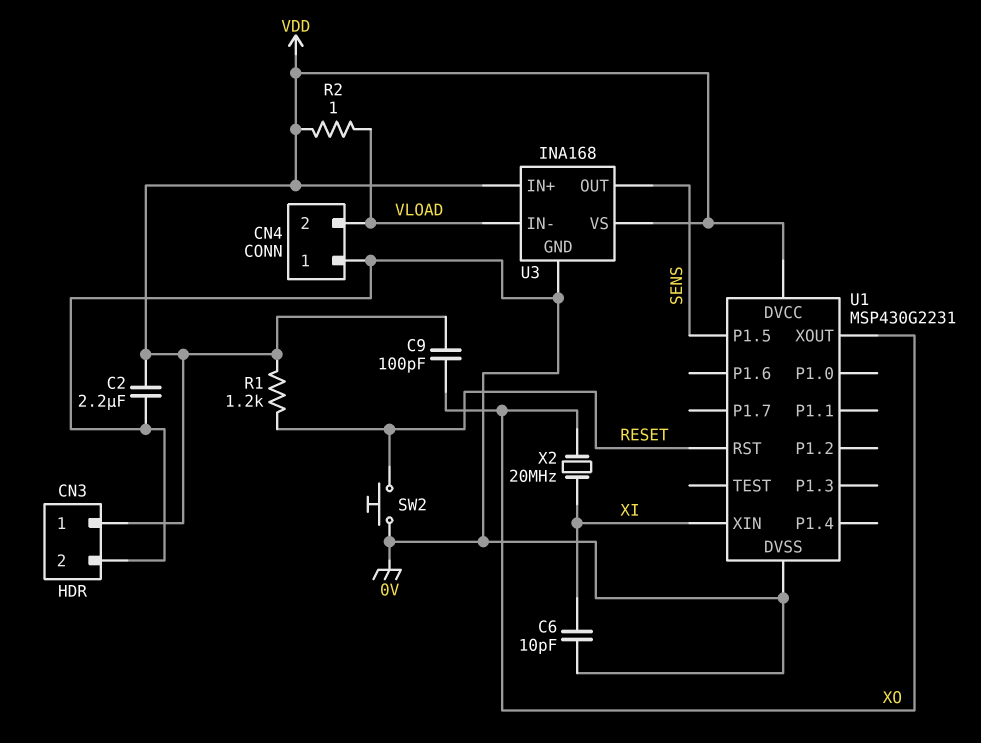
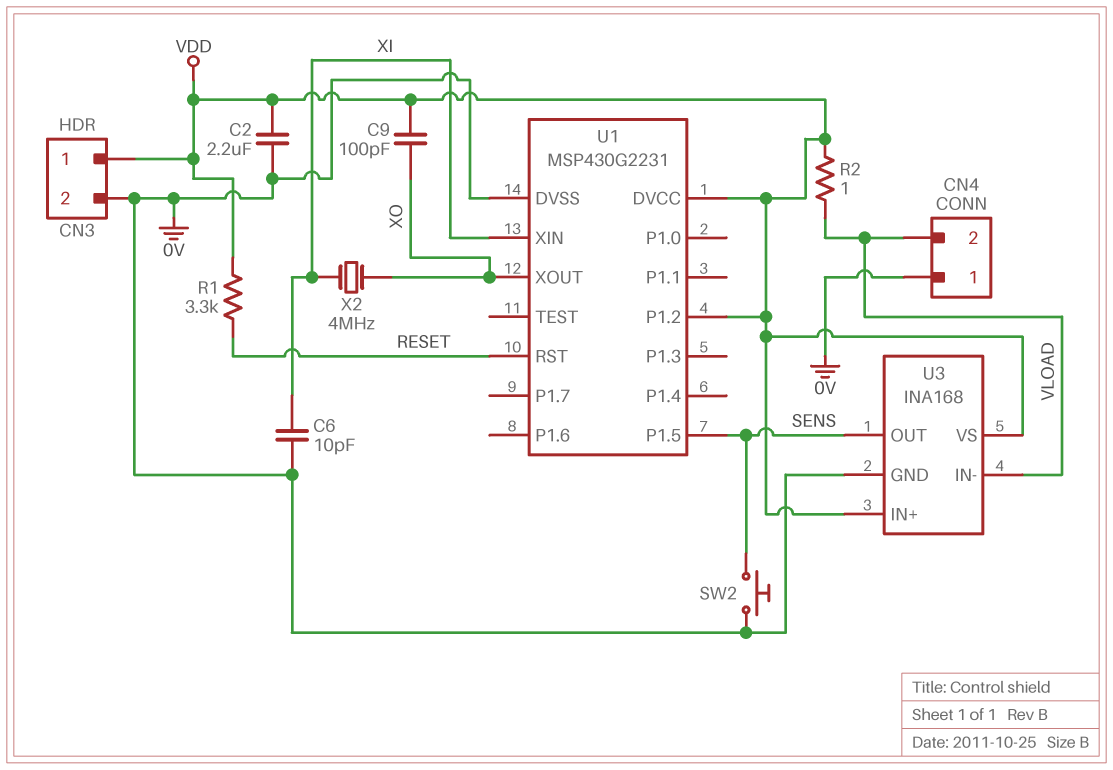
R1: 1.2k (RESET, VDD) -> 3.3k (RESET, VDD)
SW2: button (0V, RESET) -> button (0V, SENS)
U1 pin P1.2: none -> VDD
X2: 20MHz (XI, XO) -> 4MHz (XI, XO)

